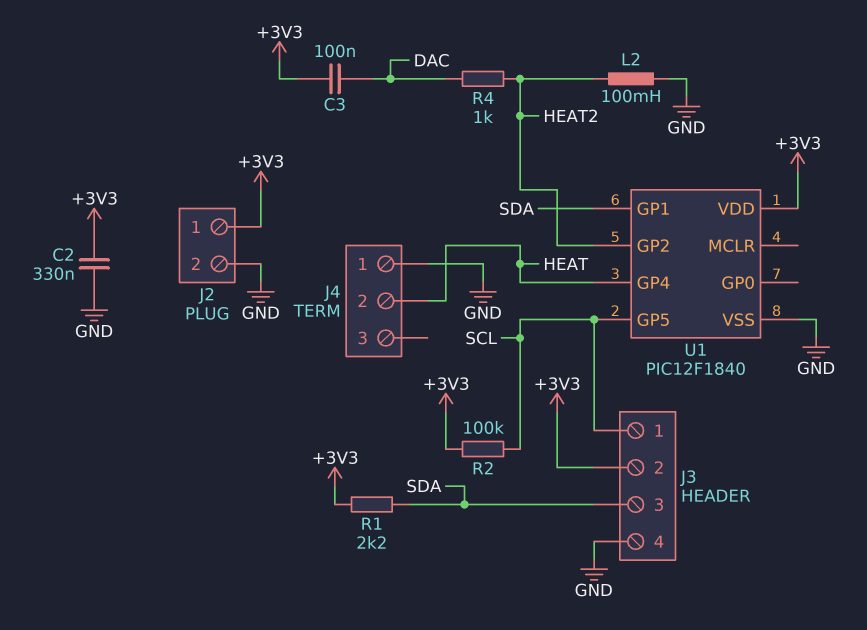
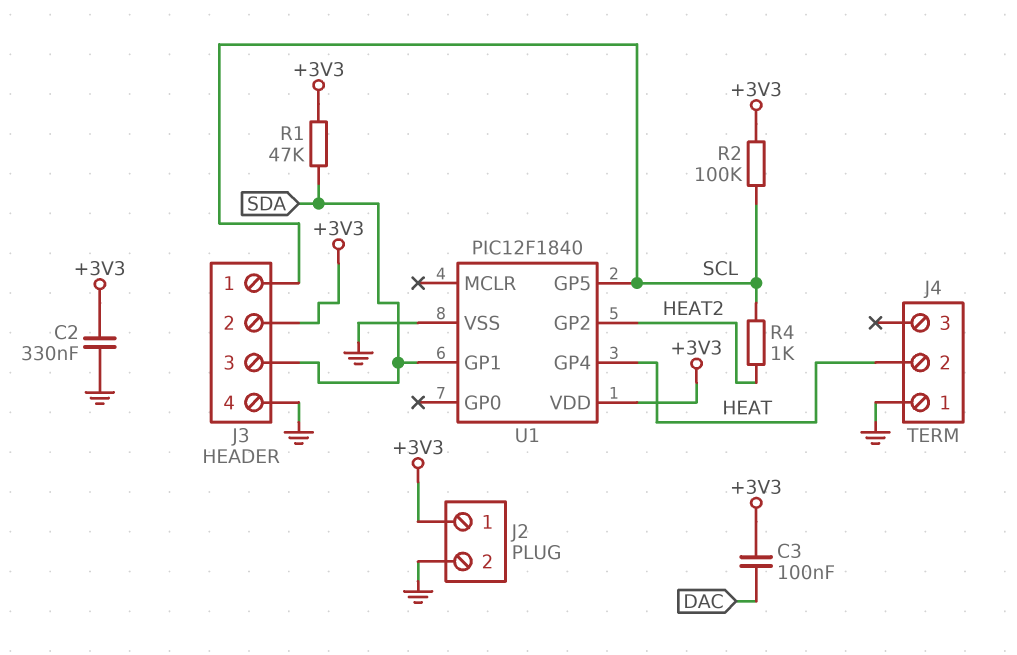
L2: 100mH (GND, HEAT2) -> none
R1: 2.2k (+3V3, SDA) -> 47k (+3V3, SDA)
R4: 1k (DAC, HEAT2) -> 1k (HEAT2, SCL)

